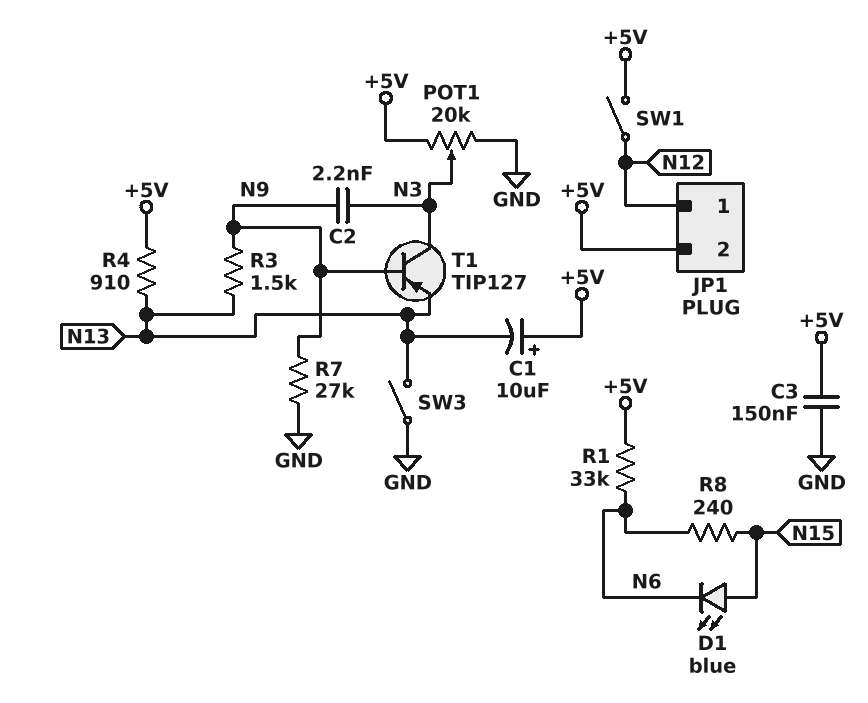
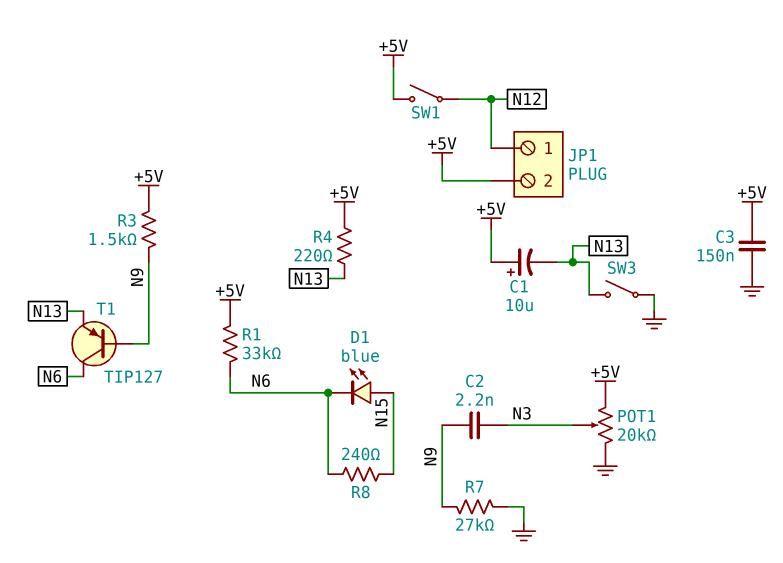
R3: 1.5k (N9, N13) -> 1.5k (+5V, N9)
R4: 910 (+5V, N13) -> 220 (+5V, N13)
T1: PNP TIP127 (B N9, C N3, E N13) -> PNP TIP127 (B N9, C N6, E N13)

